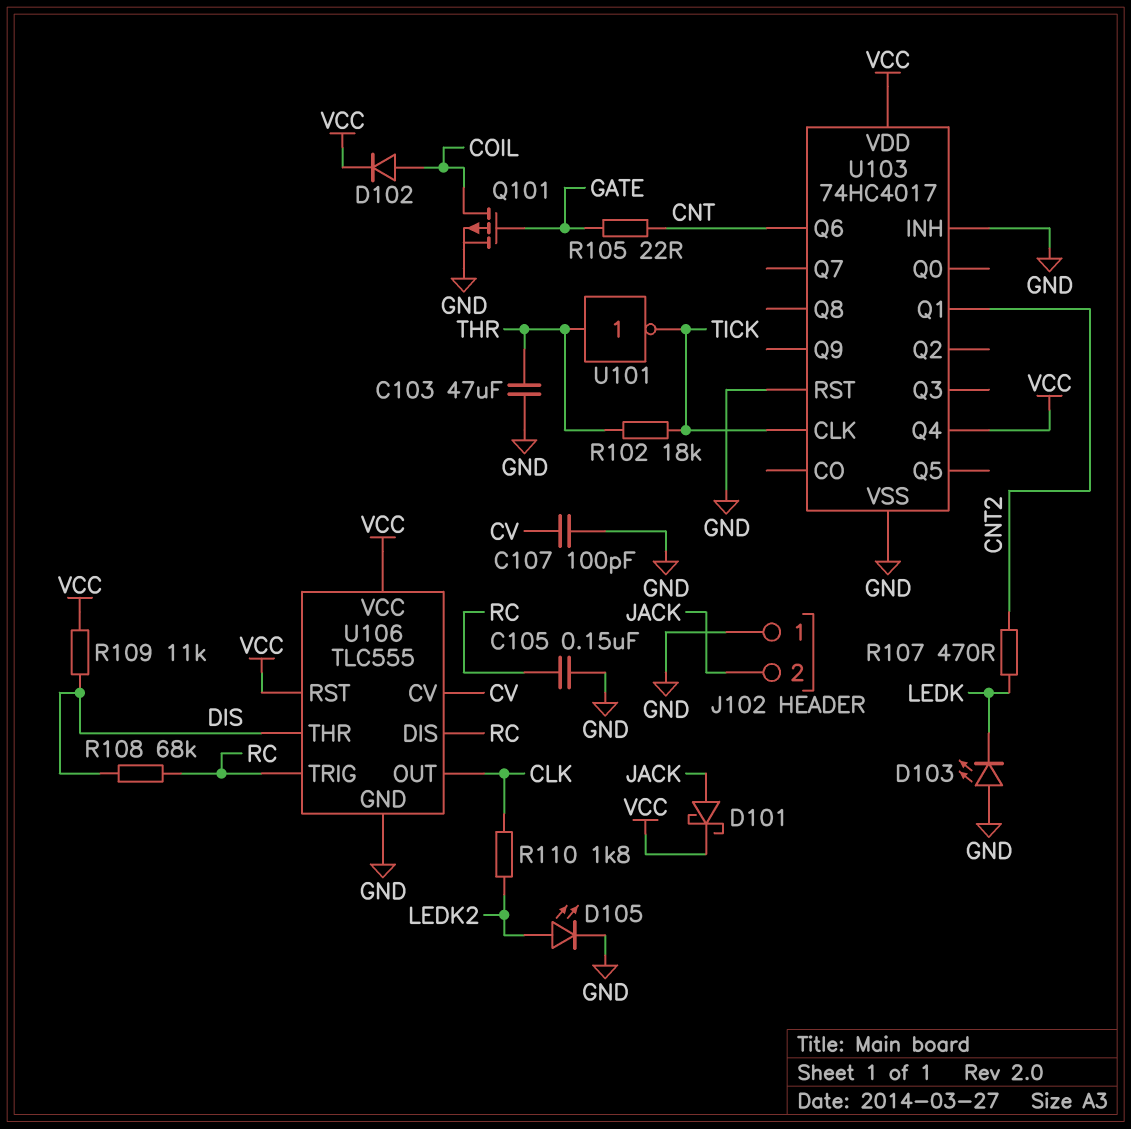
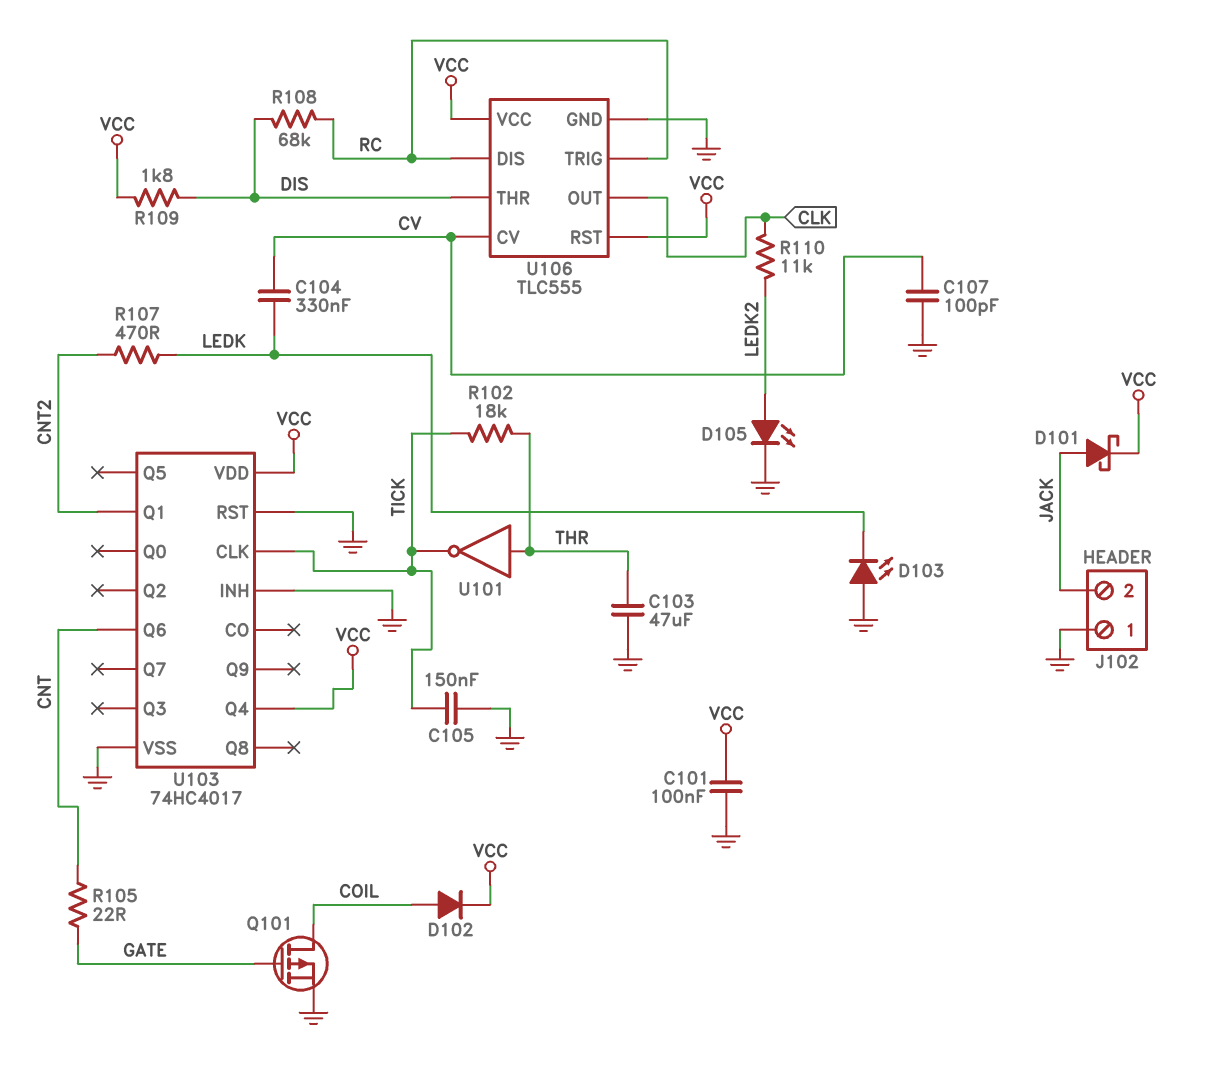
C101: none -> 100nF (GND, VCC)
C104: none -> 330nF (CV, LEDK)
C105: 150nF (GND, RC) -> 150nF (GND, TICK)
R109: 11k (DIS, VCC) -> 1.8k (DIS, VCC)
R110: 1.8k (CLK, LEDK2) -> 11k (CLK, LEDK2)

